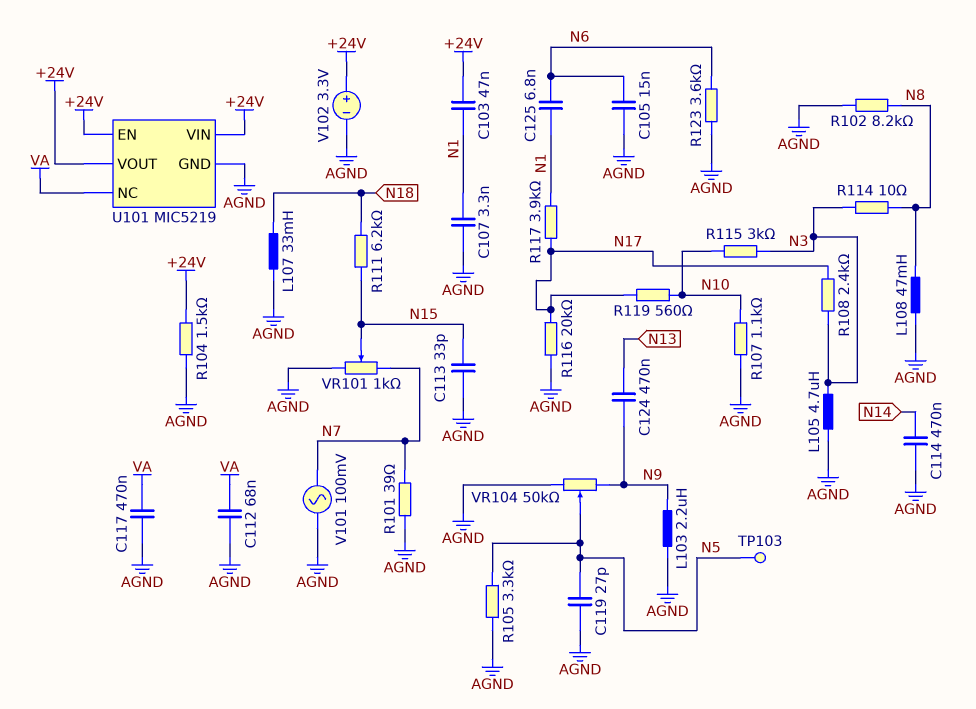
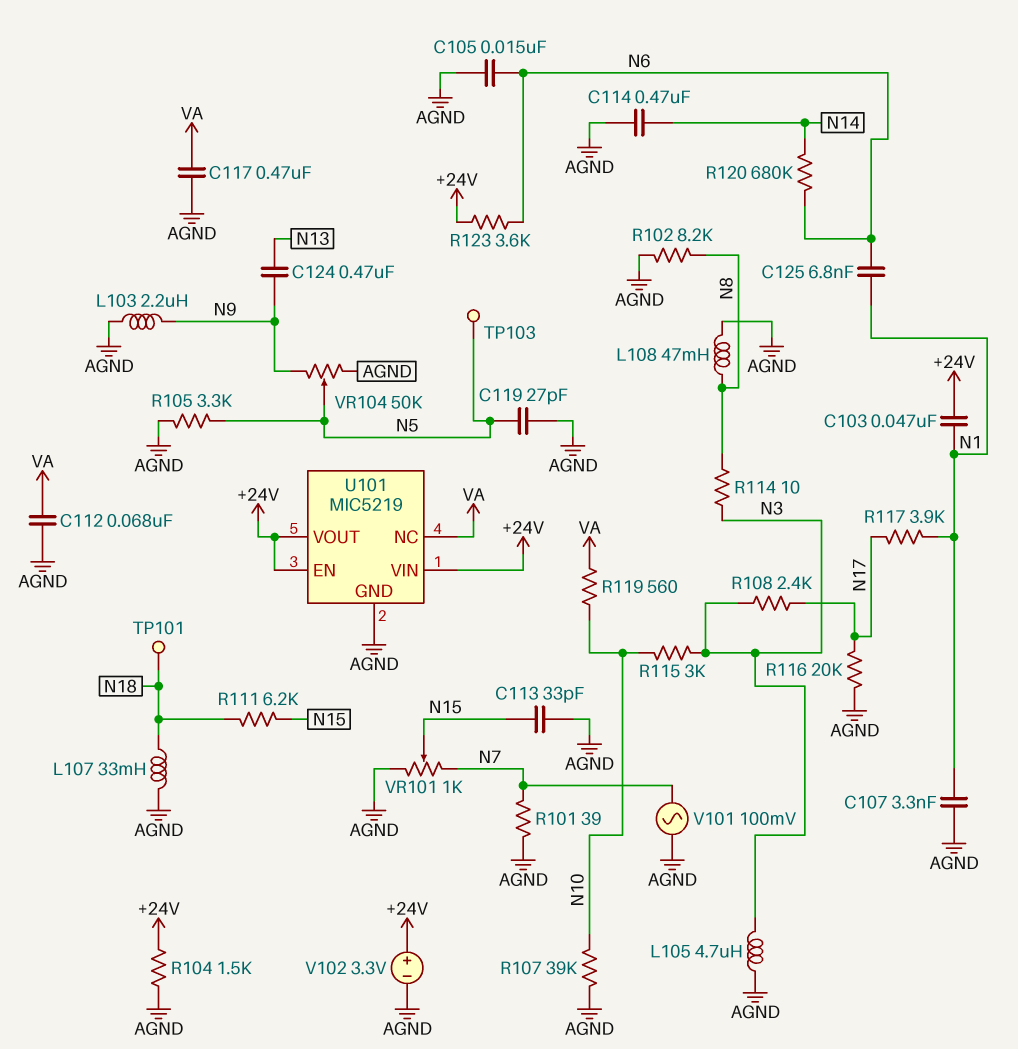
R107: 1.1k (AGND, N10) -> 39k (AGND, N10)
R119: 560 (N10, N17) -> 560 (N10, VA)
R120: none -> 680k (N6, N14)
R123: 3.6k (AGND, N6) -> 3.6k (+24V, N6)
TP101: none -> test point (N18)

